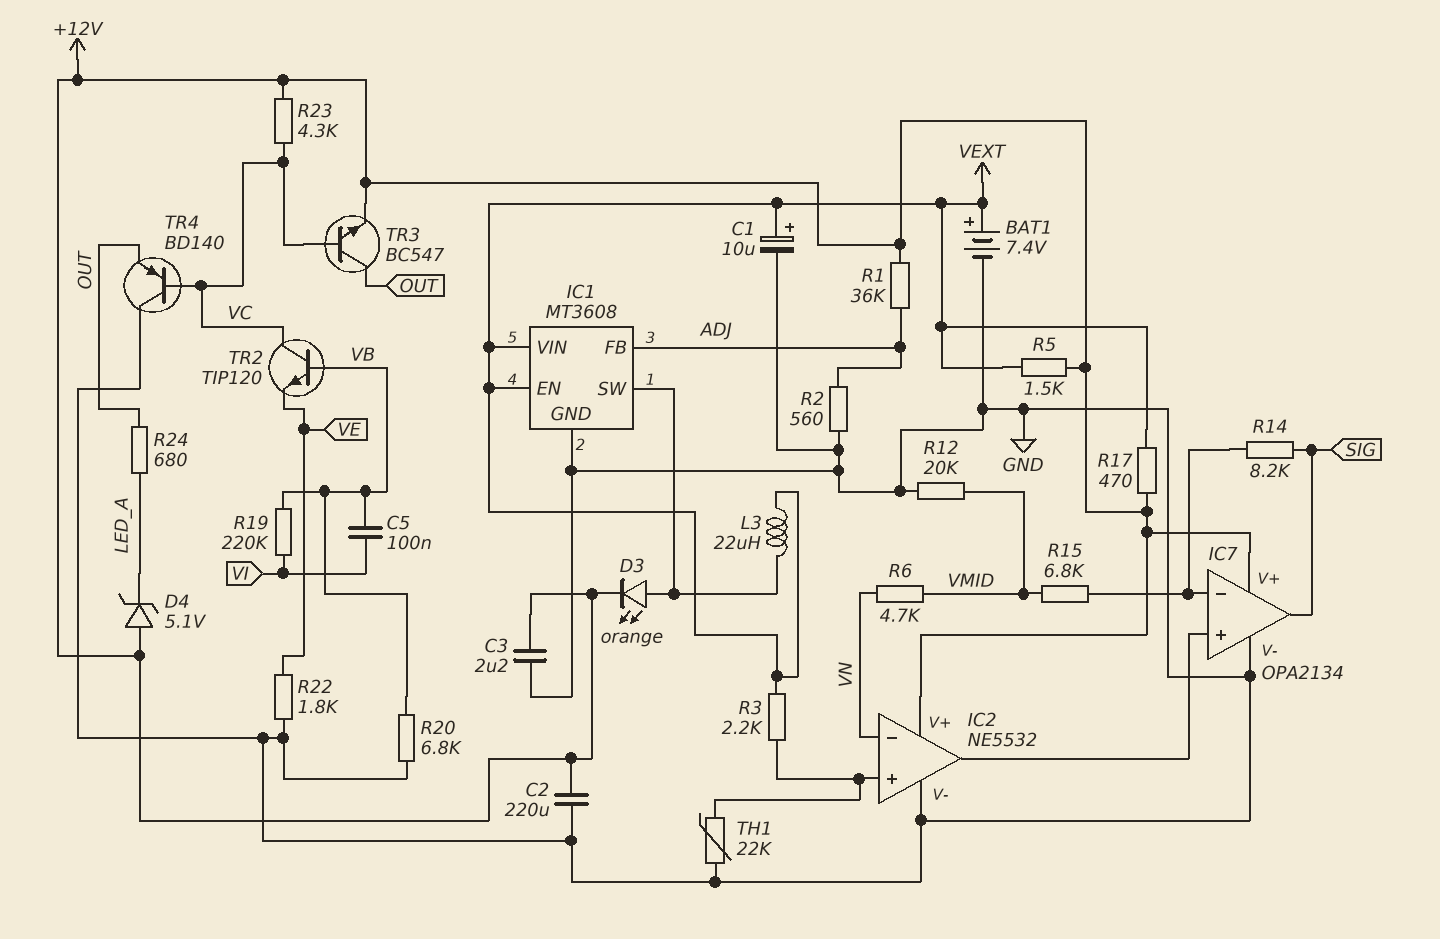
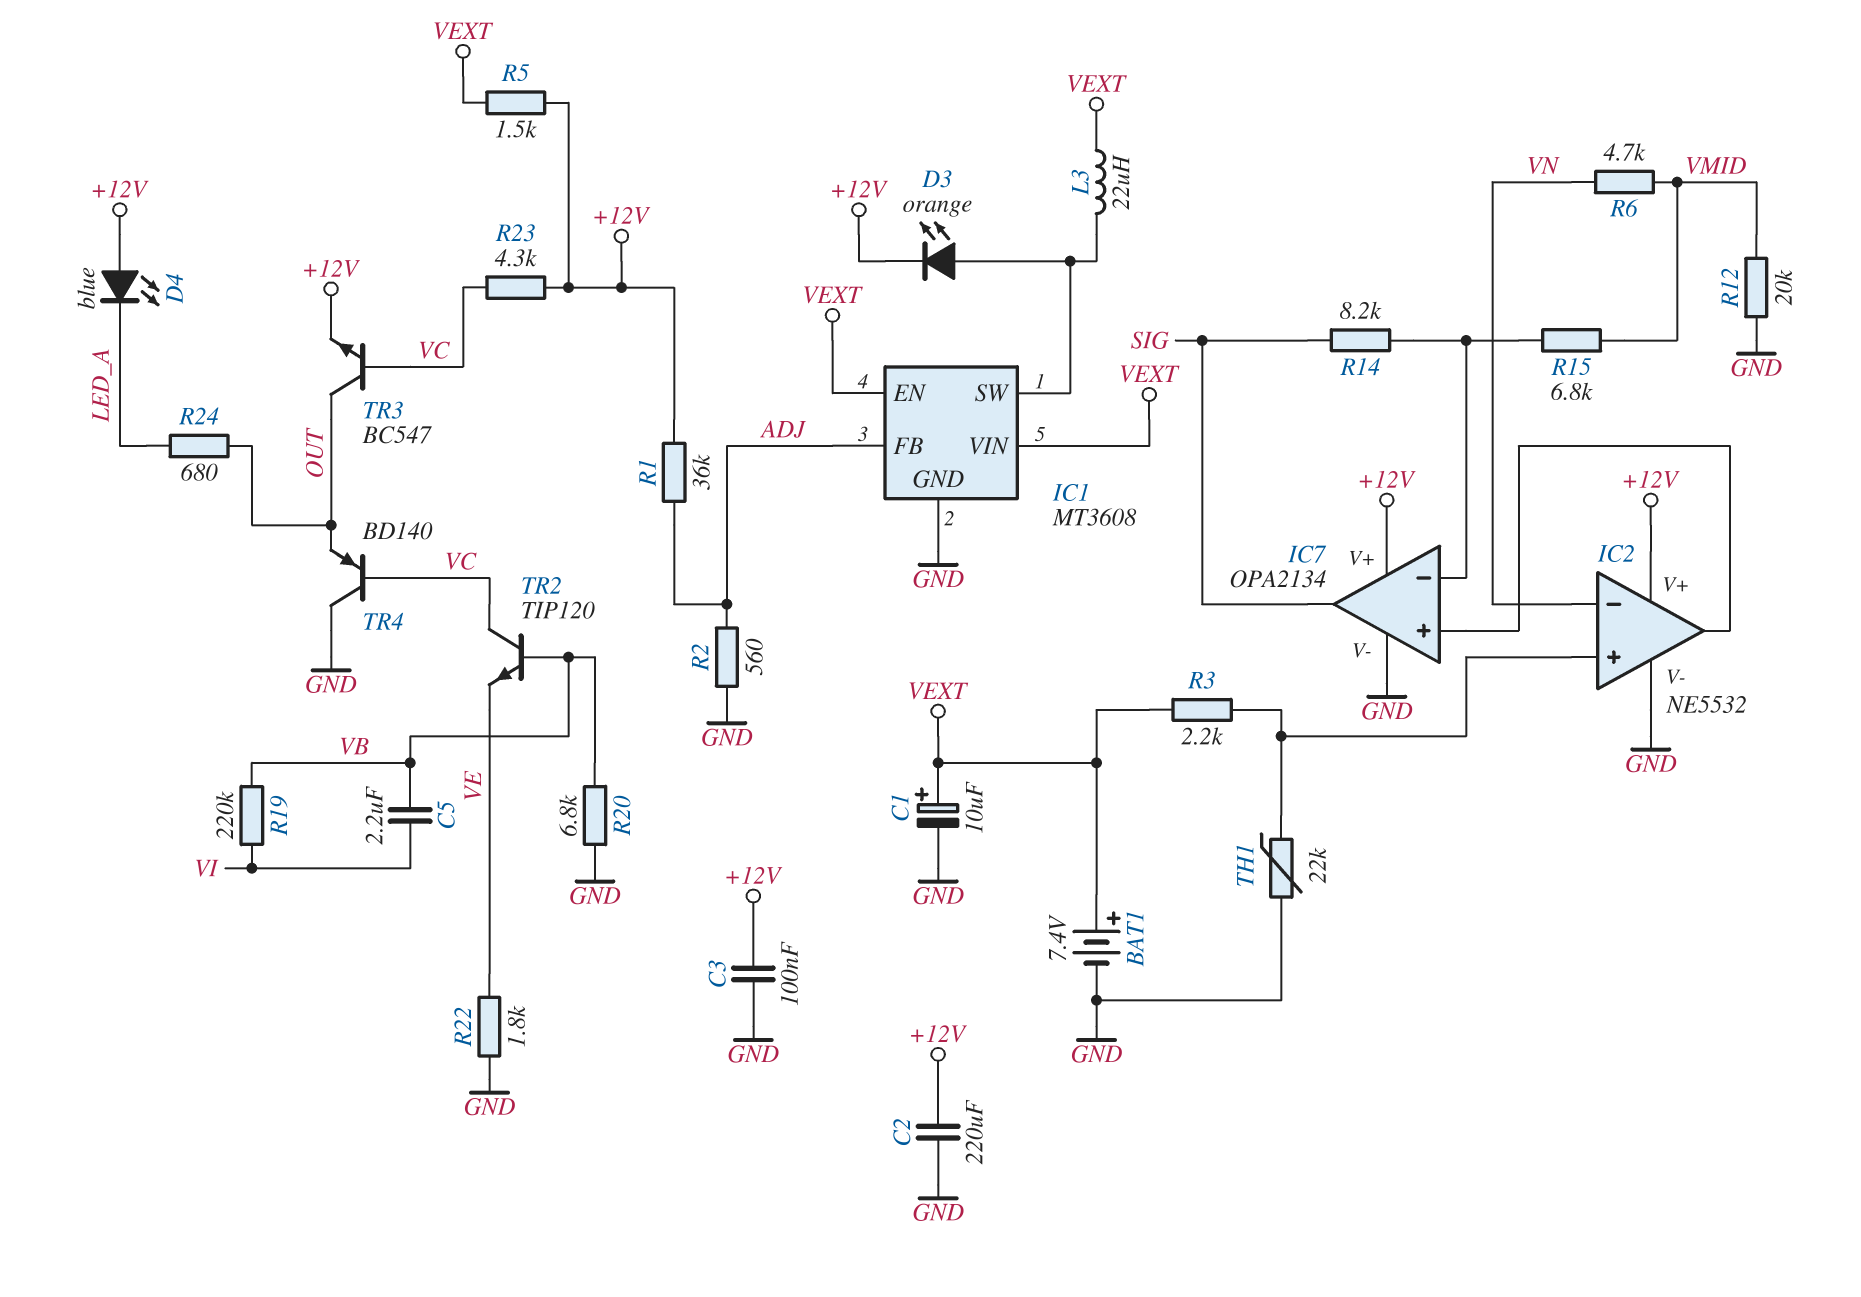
C3: 2.2uF (+12V, GND) -> 100nF (+12V, GND)
C5: 100nF (VB, VI) -> 2.2uF (VB, VI)
D4: zener 5.1V (A +12V, K LED_A) -> LED blue (A +12V, K LED_A)
R17: 470 (+12V, VEXT) -> none

